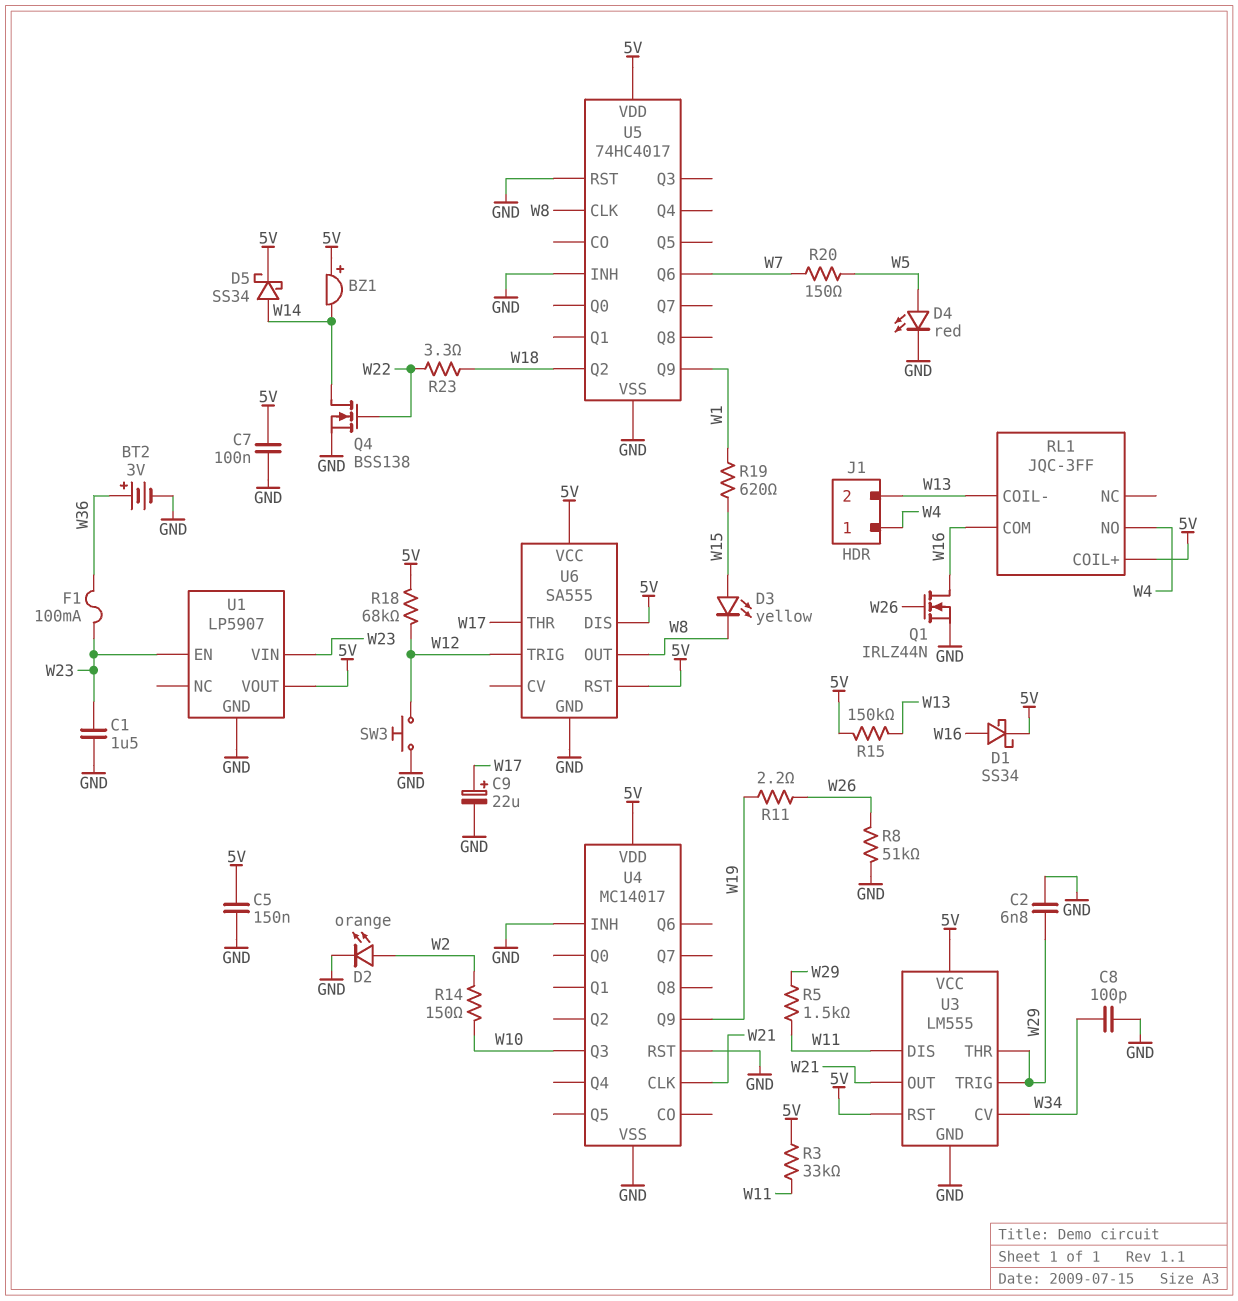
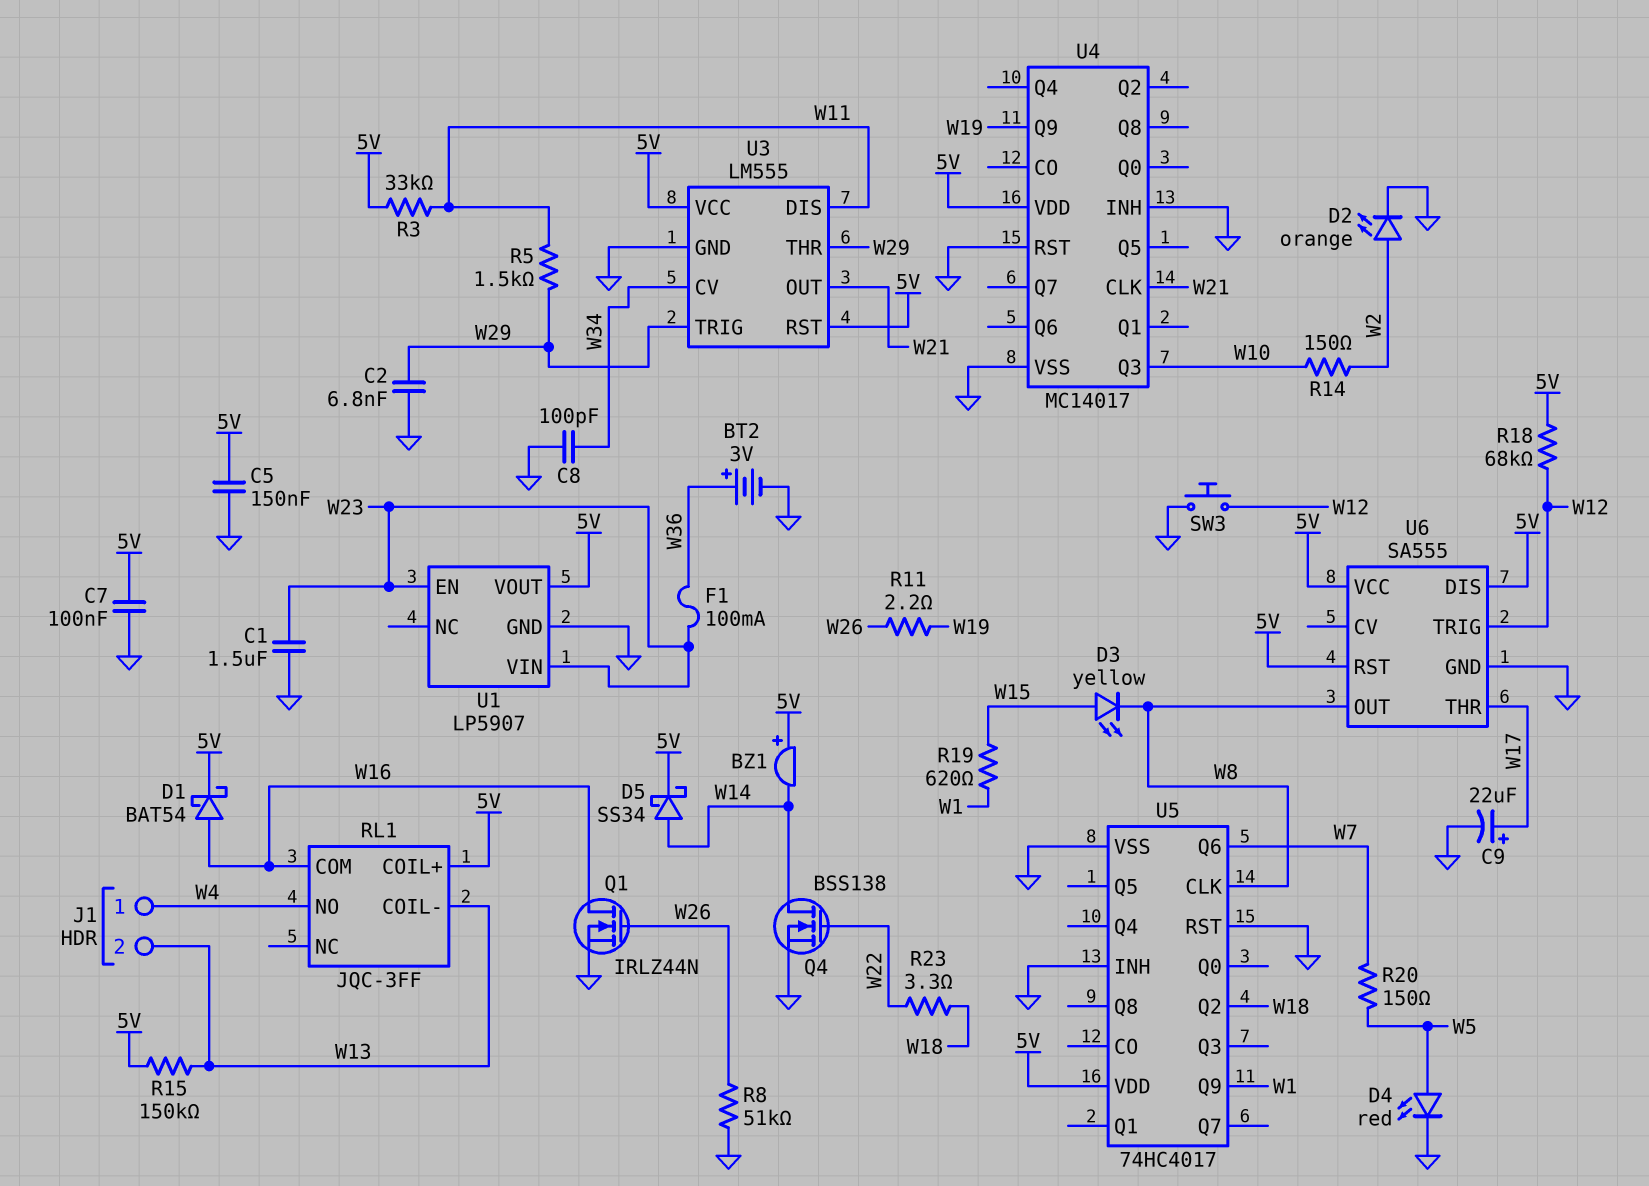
D1: schottky SS34 (A W16, K 5V) -> schottky BAT54 (A W16, K 5V)

